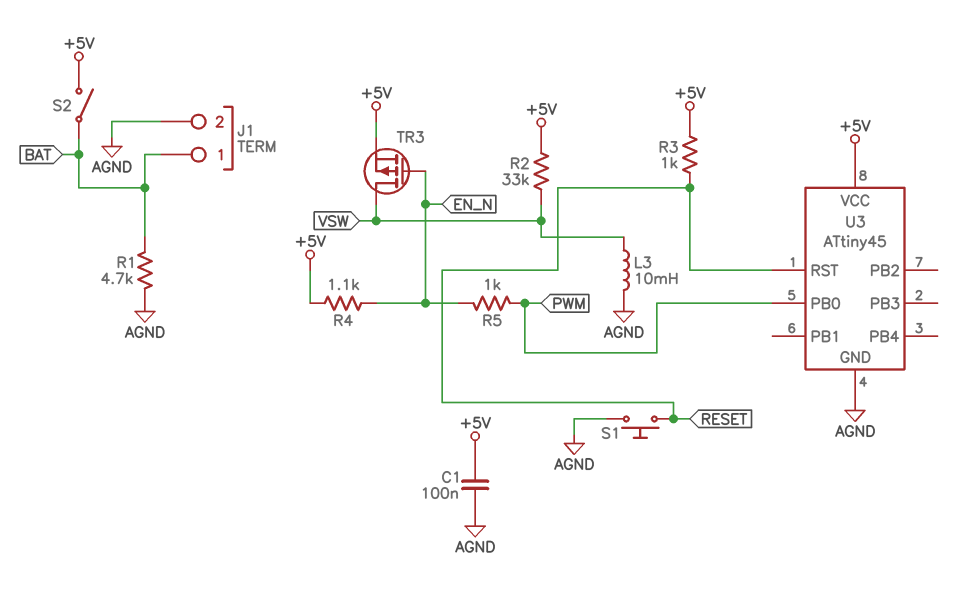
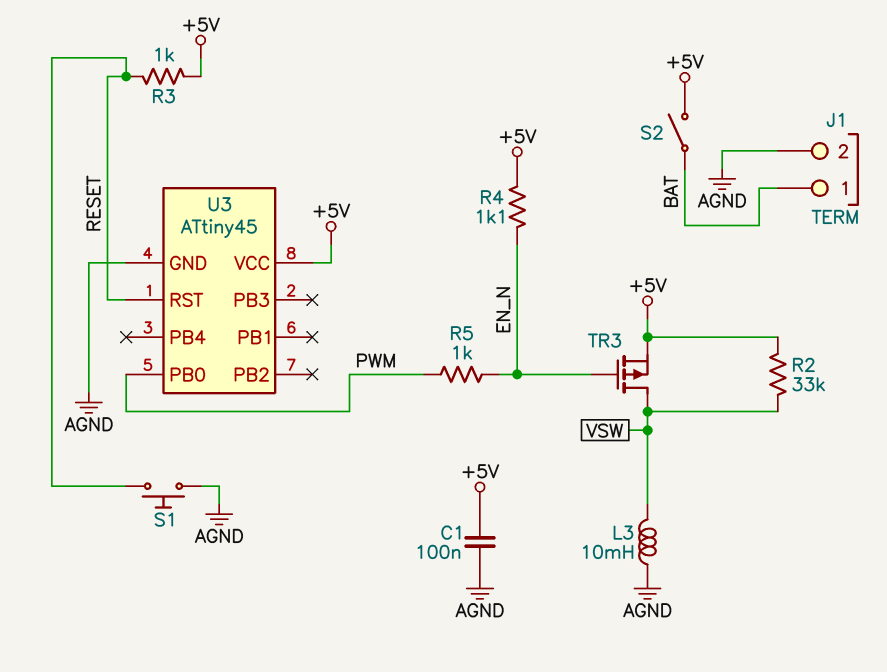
R1: 4.7k (AGND, BAT) -> none

